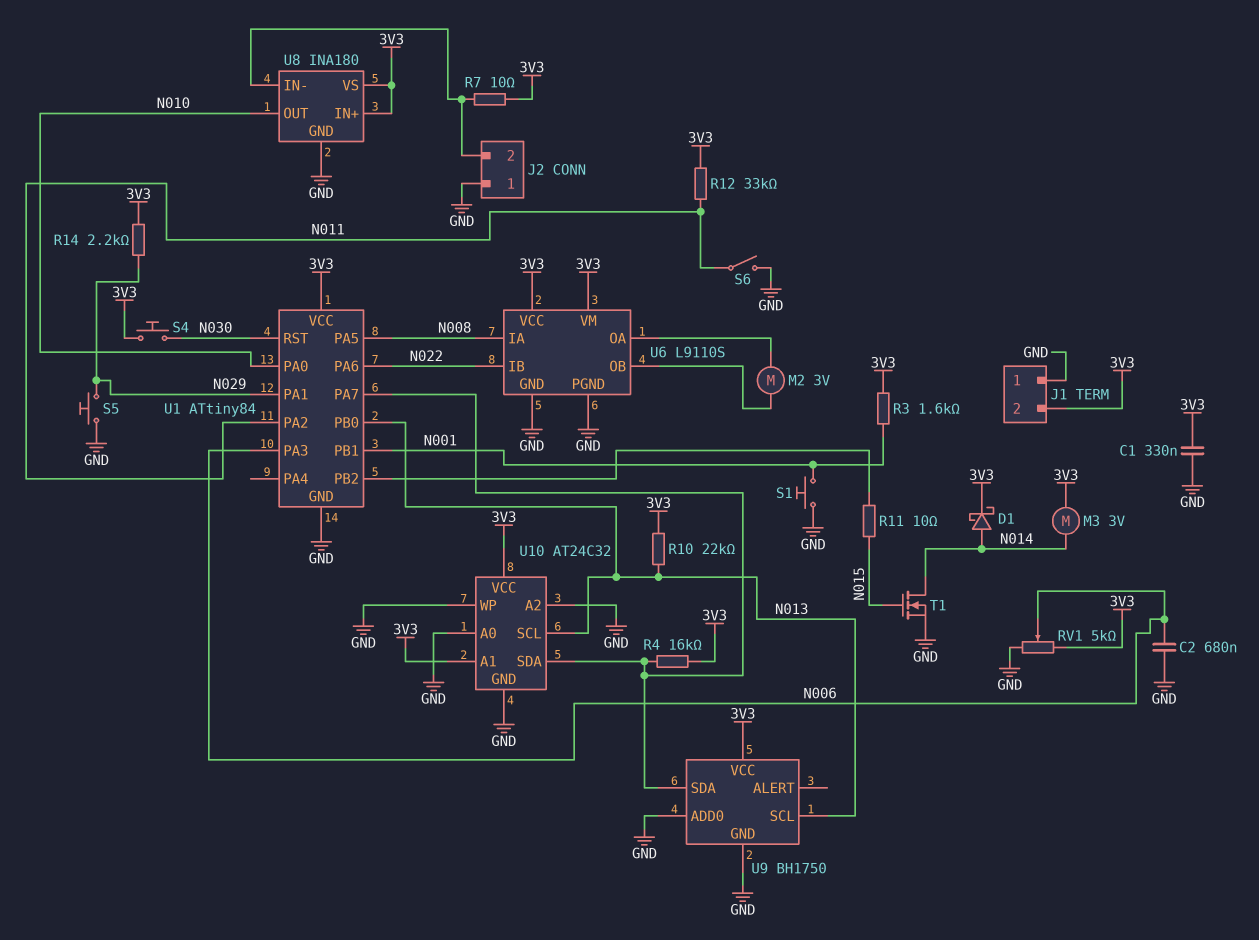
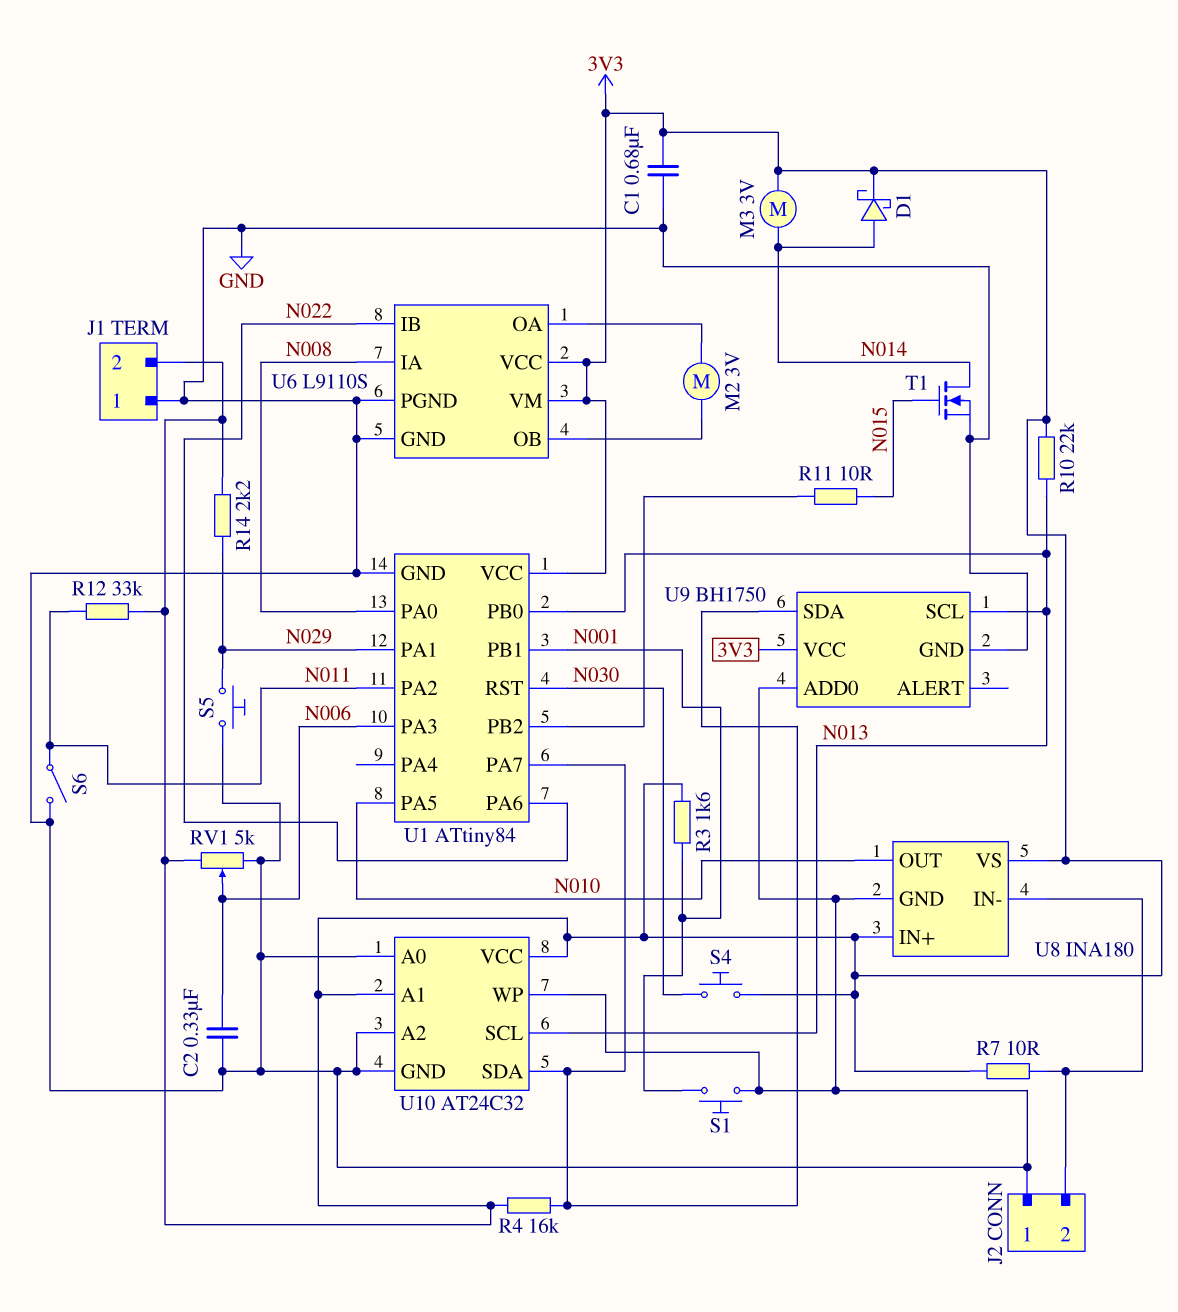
C1: 330nF (3V3, GND) -> 680nF (3V3, GND)
C2: 680nF (GND, N006) -> 330nF (GND, N006)
U1 pin PA0: N010 -> N008
U1 pin PA5: N008 -> N010

